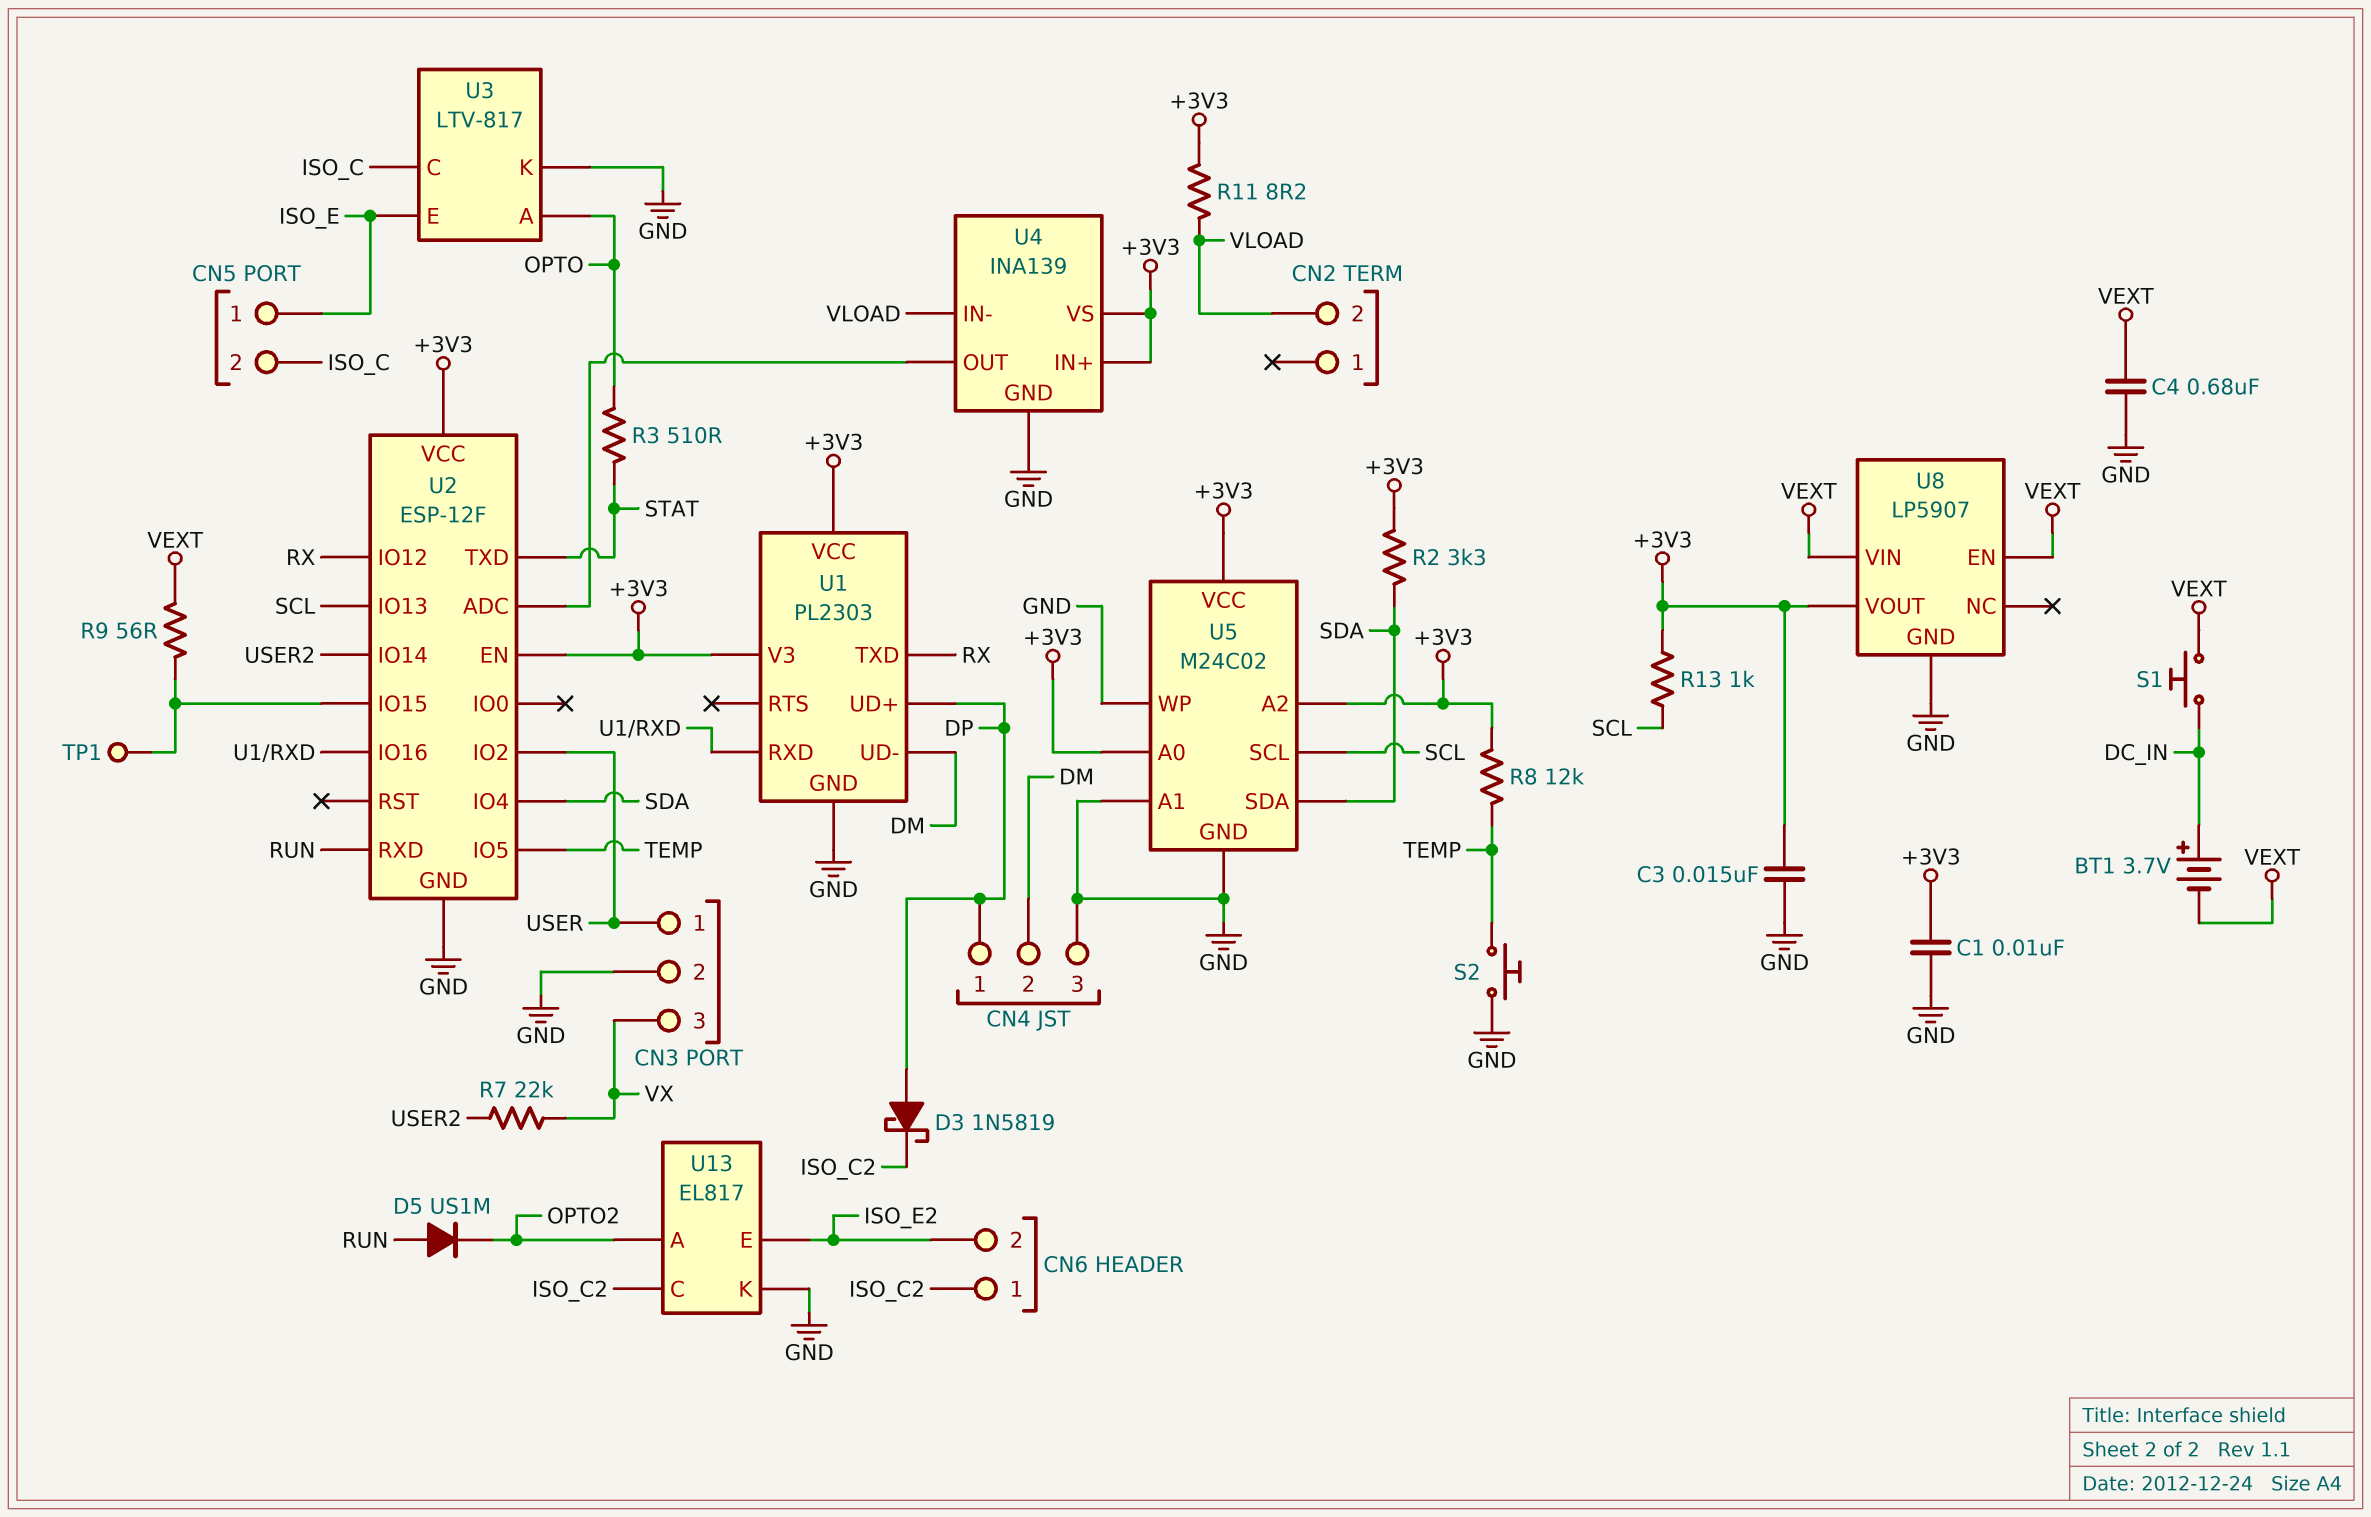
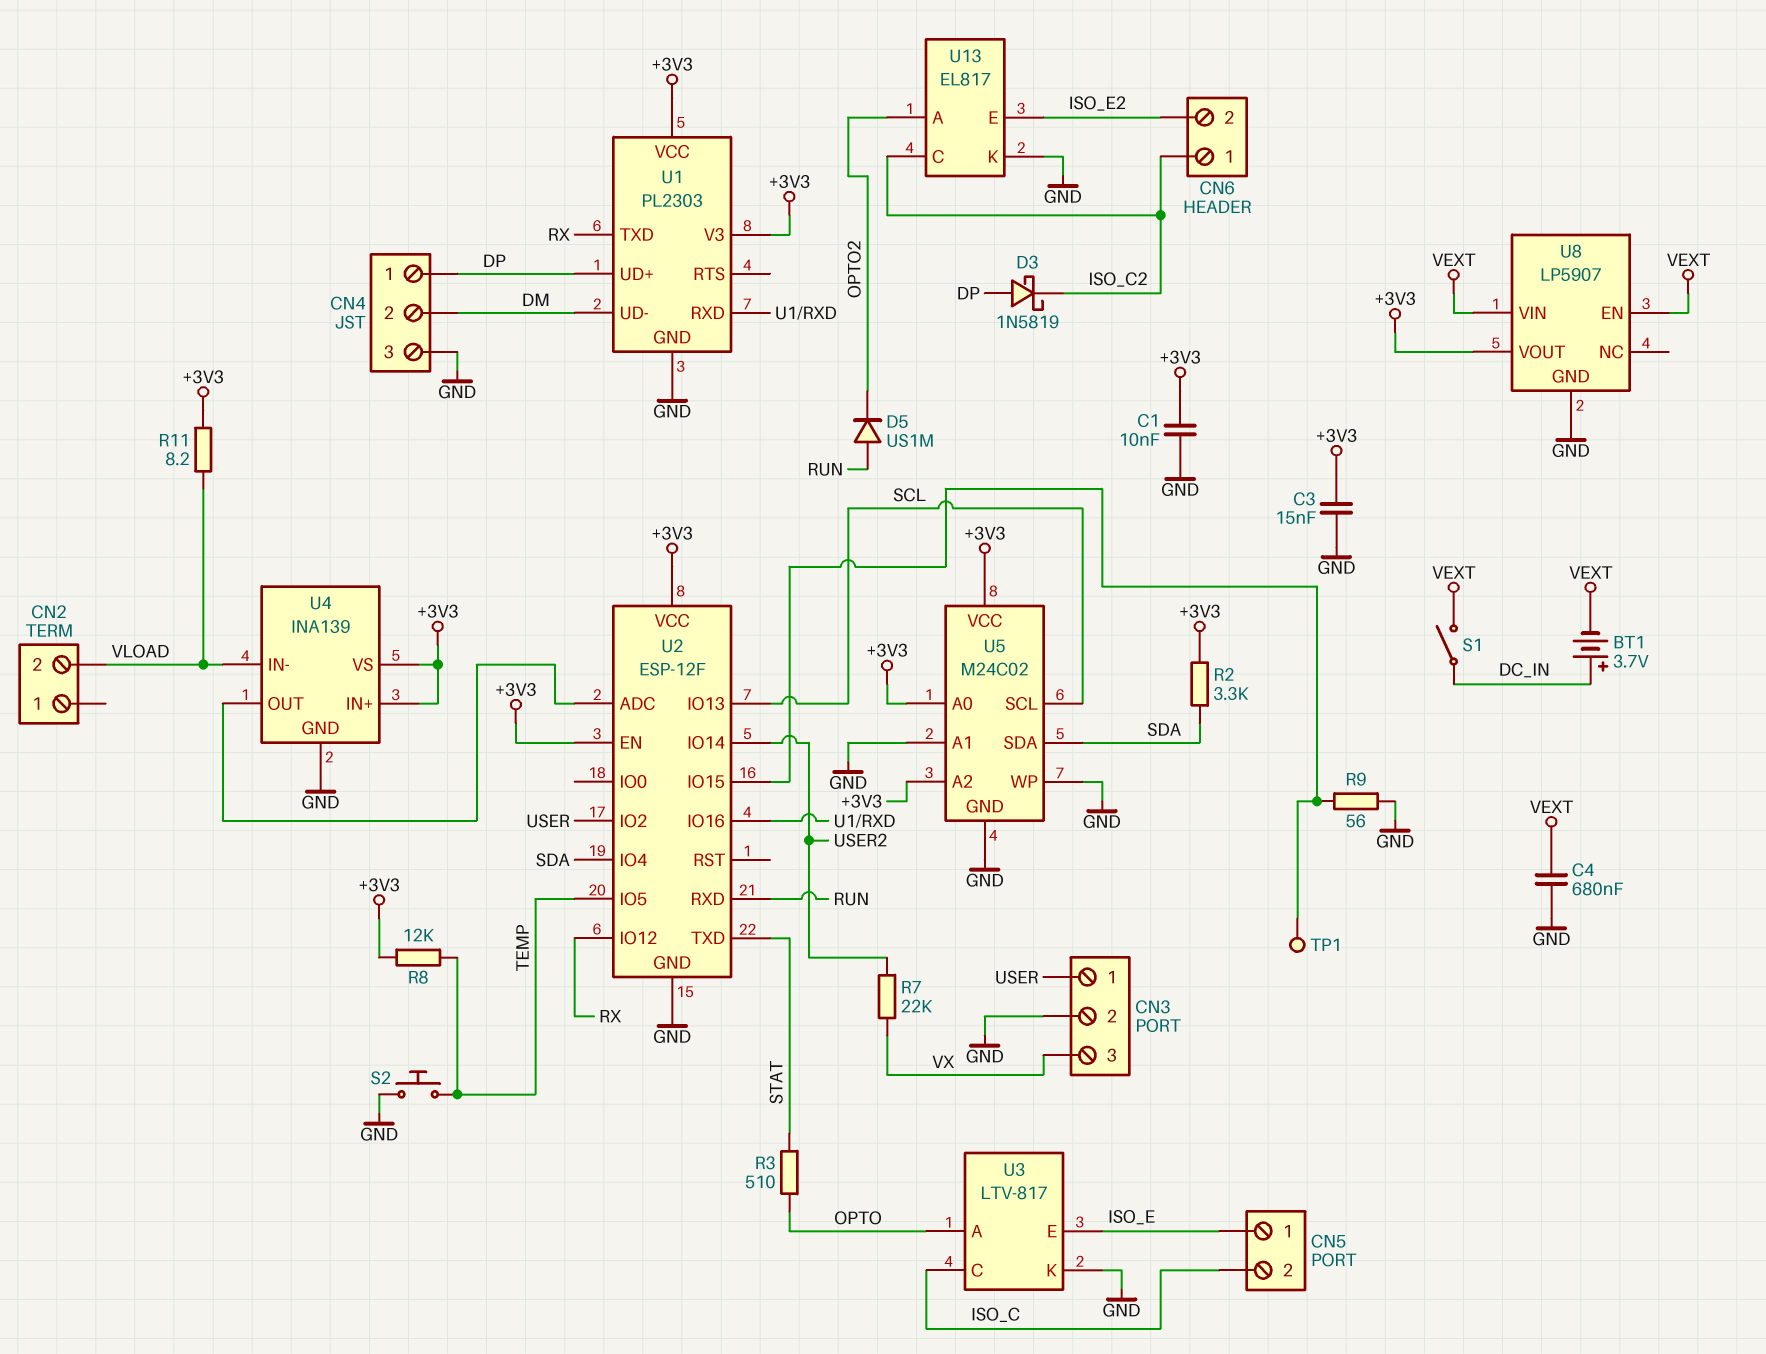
R9: 56 (U2/IO15, VEXT) -> 56 (GND, U2/IO15)
R13: 1k (+3V3, SCL) -> none
S1: button (DC_IN, VEXT) -> switch (DC_IN, VEXT)

